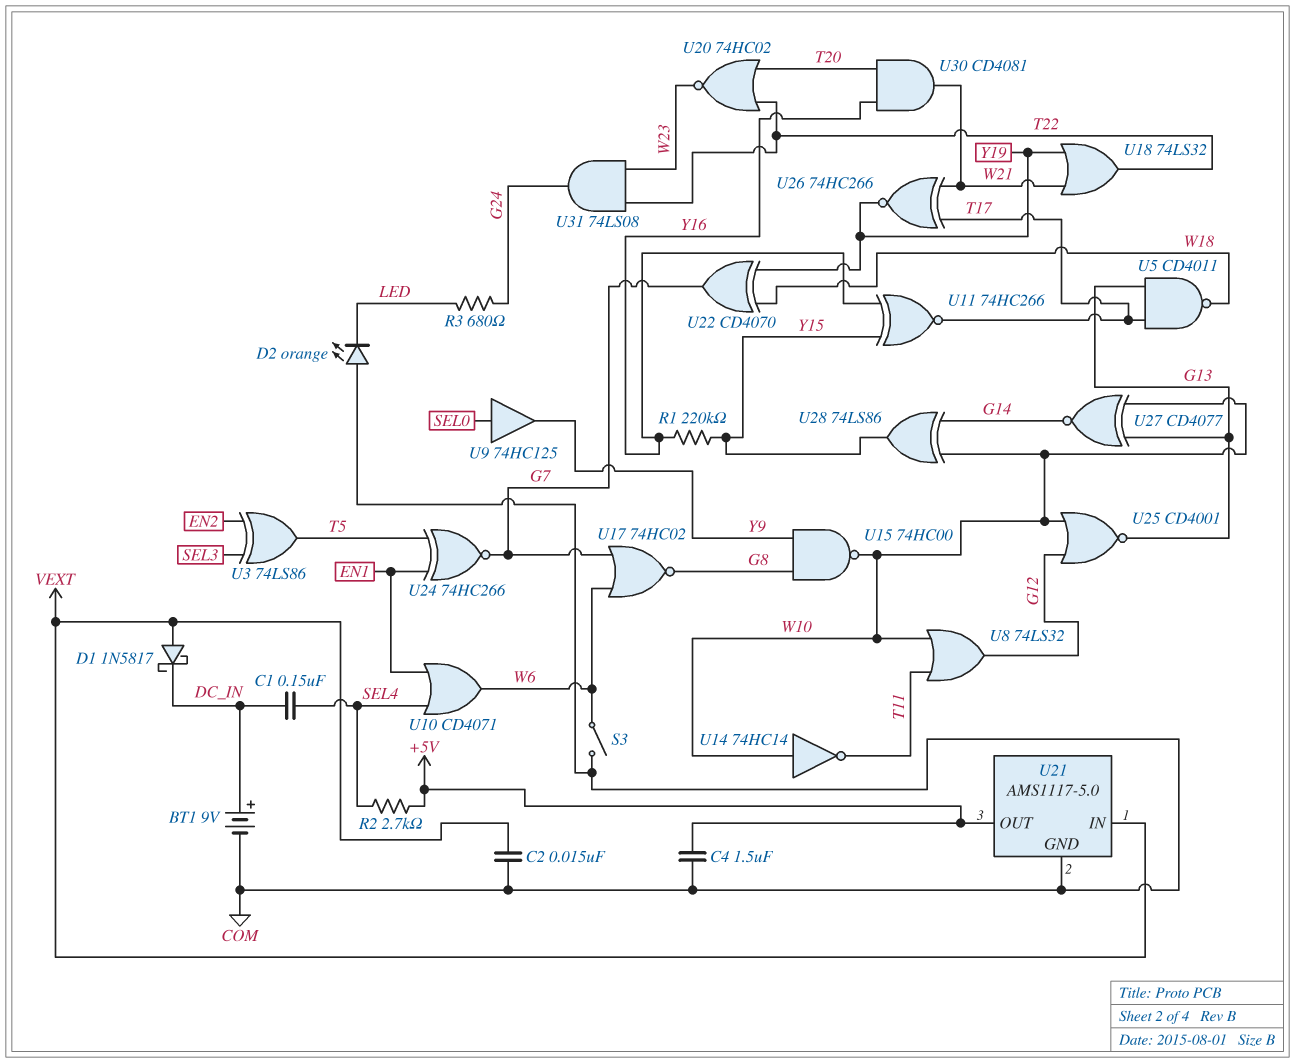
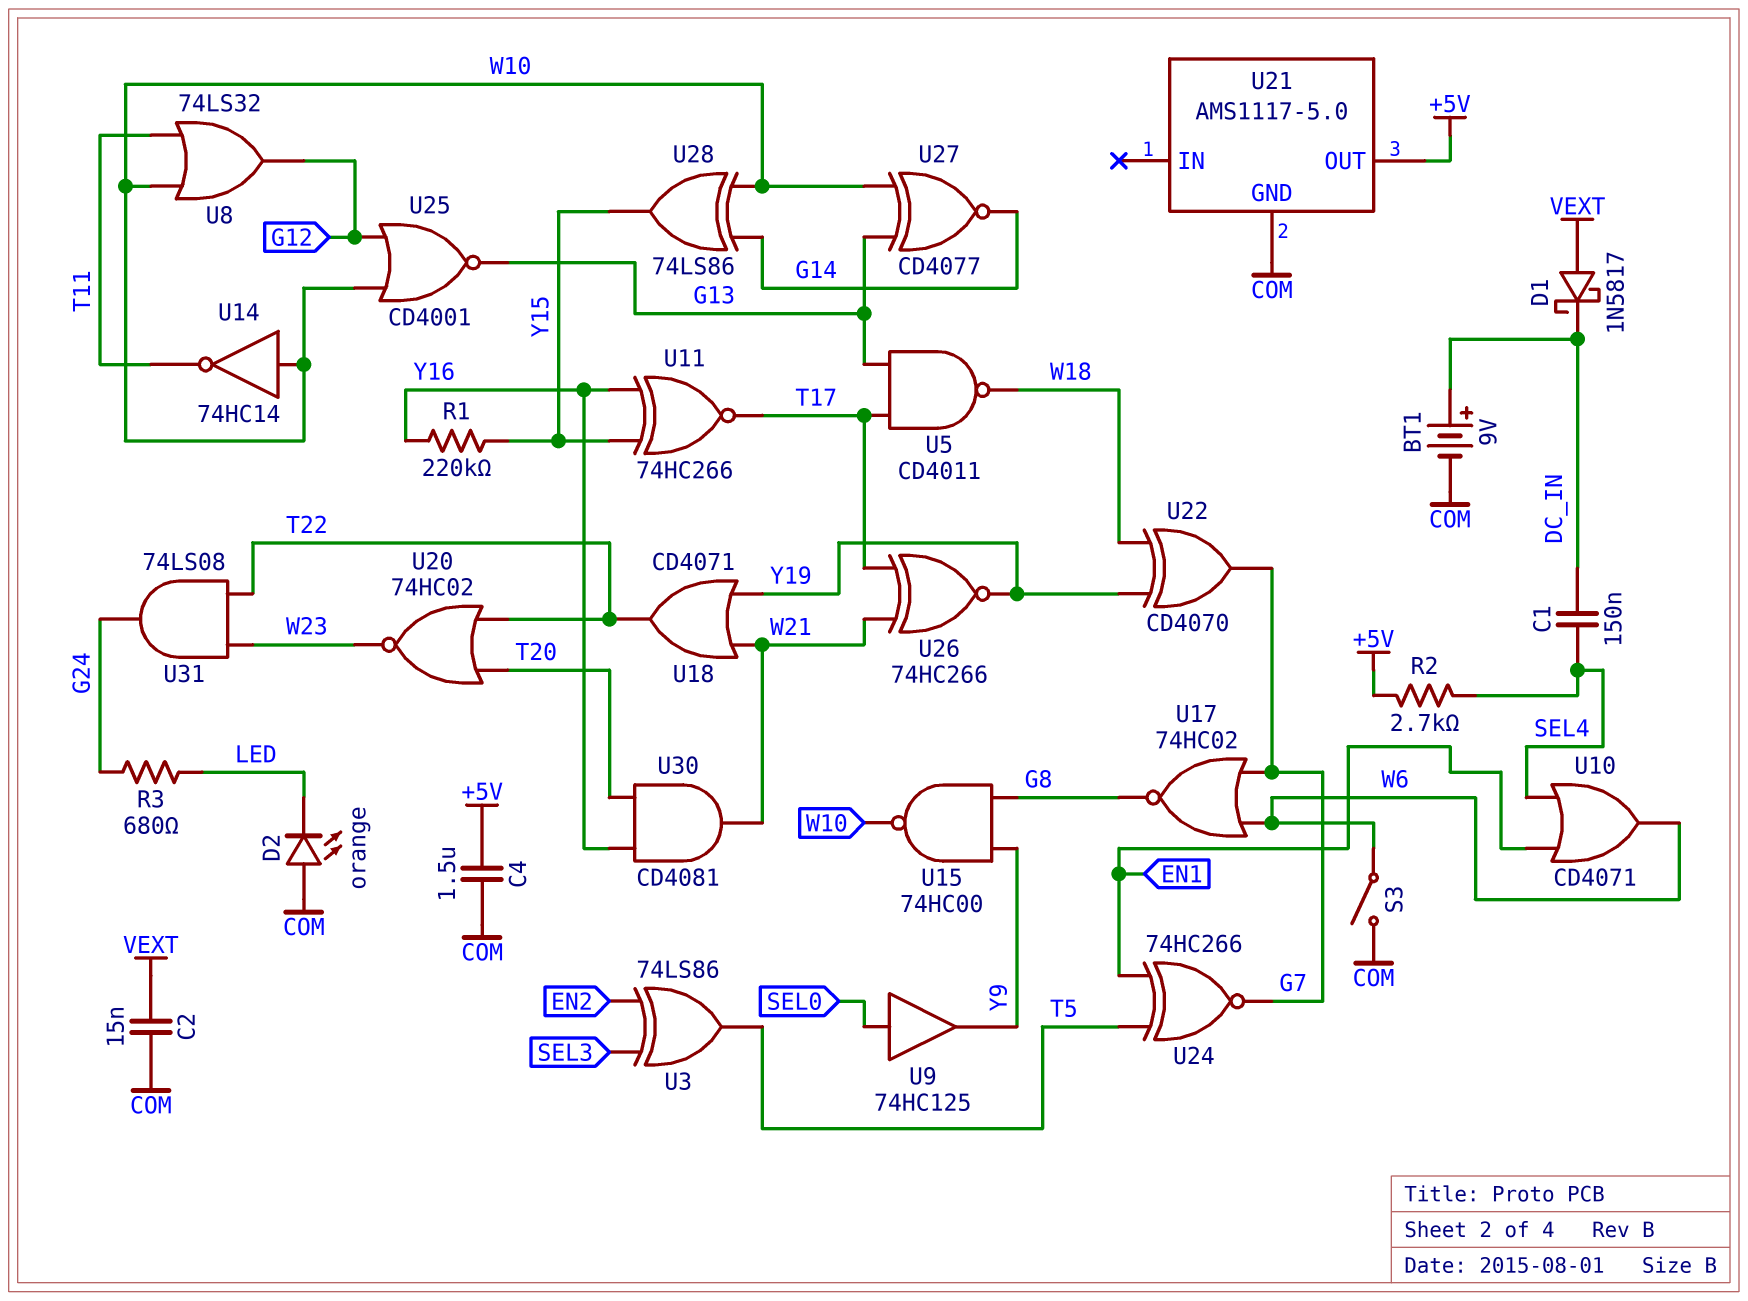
U18: OR 74LS32 (in W21, in Y19, out T22) -> OR CD4071 (in W21, in Y19, out T22)
U21 pin IN: VEXT -> none

